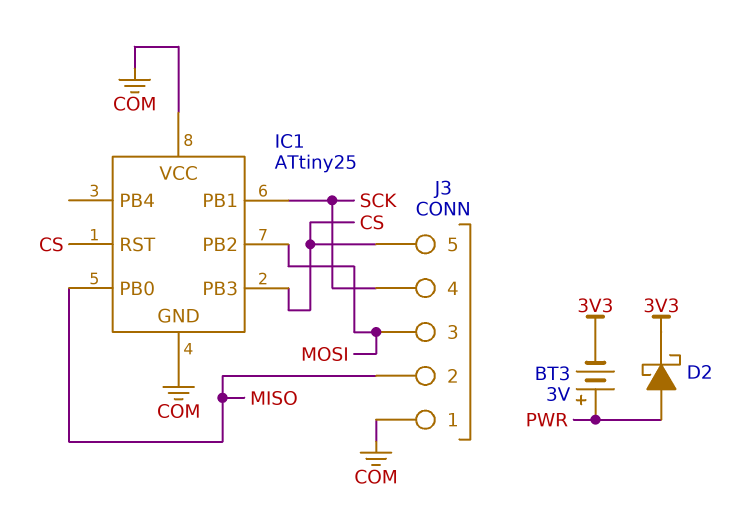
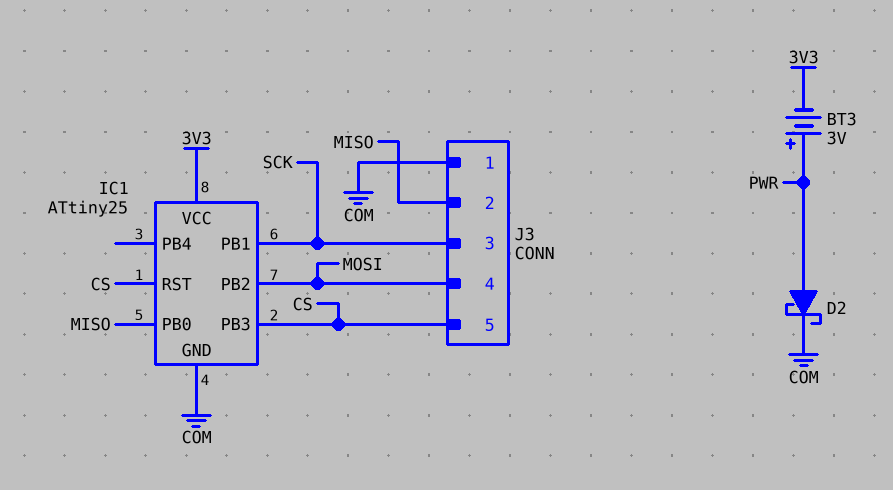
D2: schottky (A PWR, K 3V3) -> schottky (A PWR, K COM)
IC1 pin VCC: COM -> 3V3
J3 pin 3: MOSI -> SCK
J3 pin 4: SCK -> MOSI

